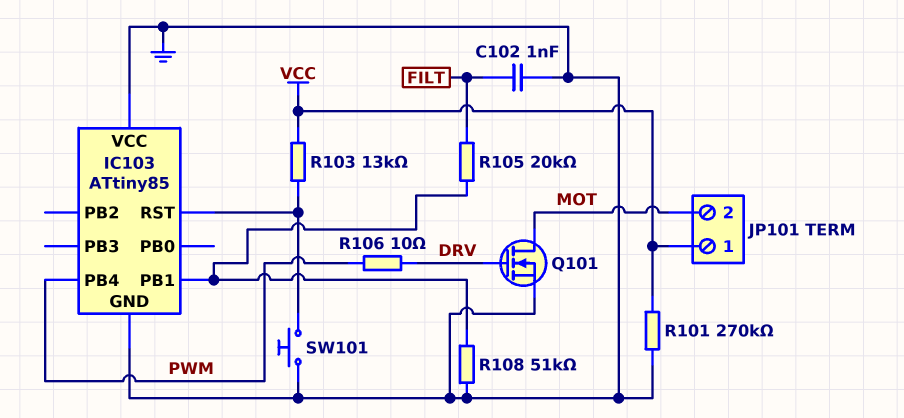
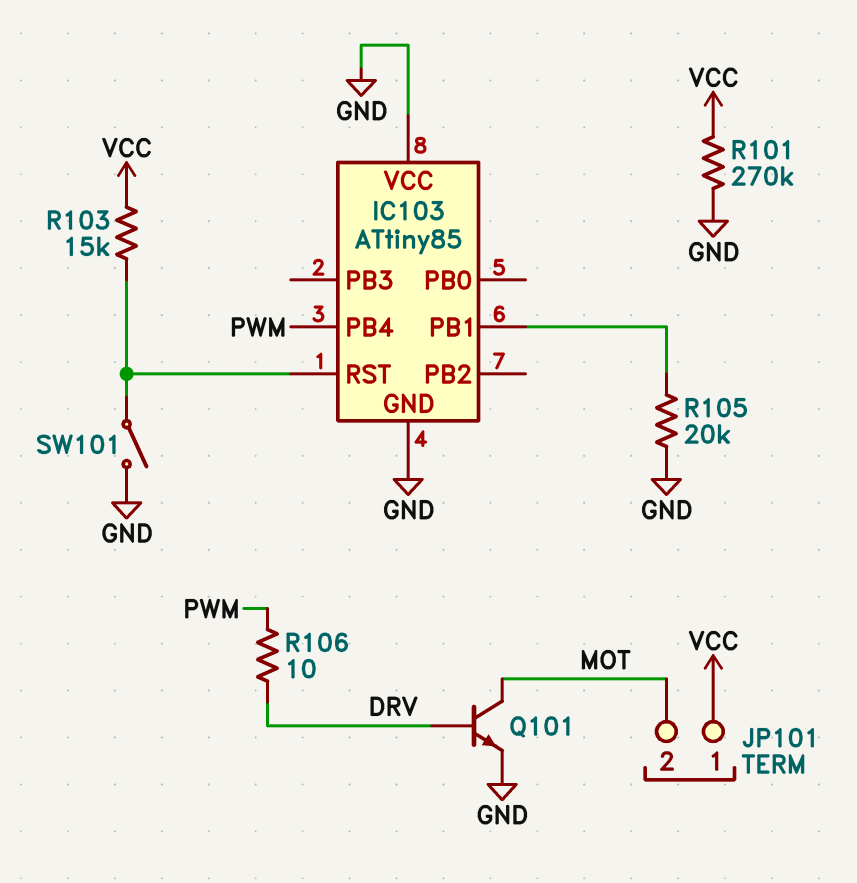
C102: 1nF (FILT, GND) -> none
Q101: NMOS (G DRV, D MOT, S GND) -> NPN (B DRV, C MOT, E GND)
R103: 13k (IC103/RST, VCC) -> 15k (IC103/RST, VCC)
R105: 20k (FILT, IC103/PB1) -> 20k (GND, IC103/PB1)
R108: 51k (GND, IC103/PB1) -> none
SW101: button (GND, IC103/RST) -> switch (GND, IC103/RST)

